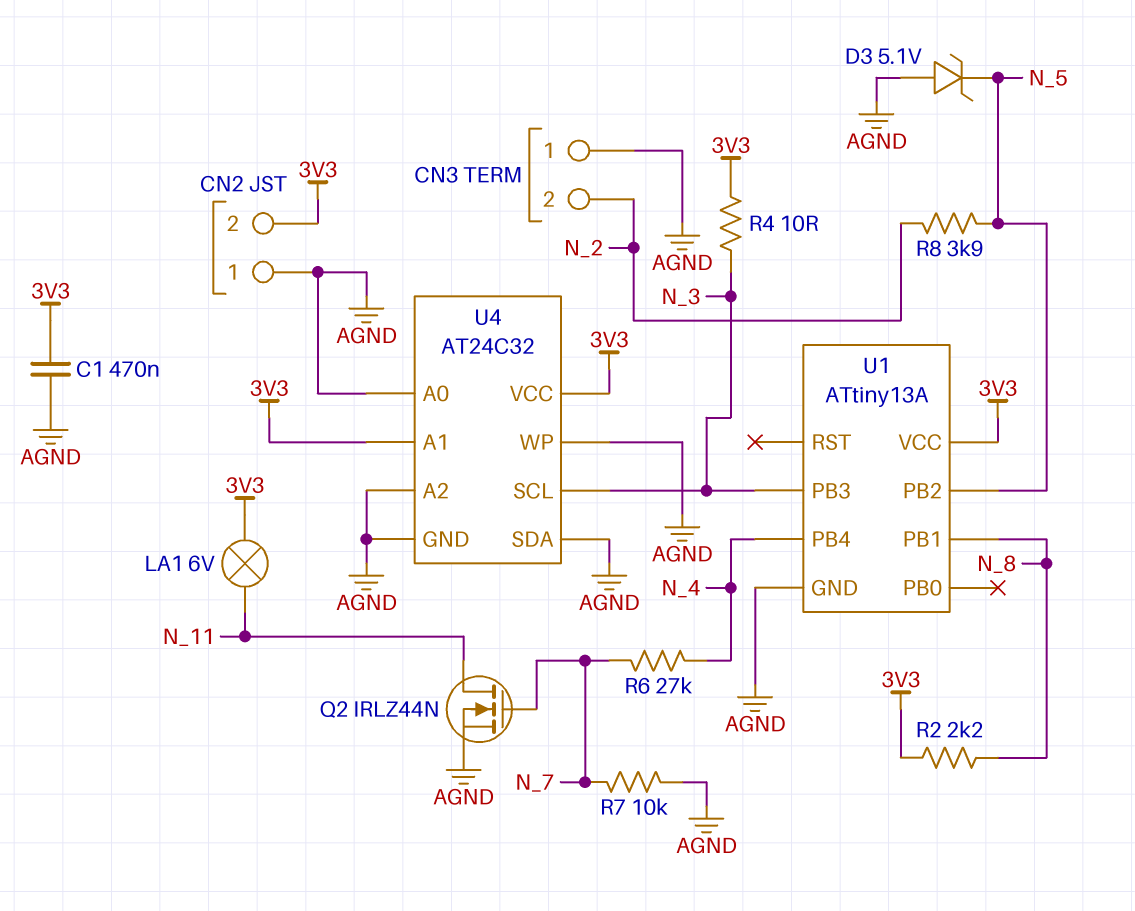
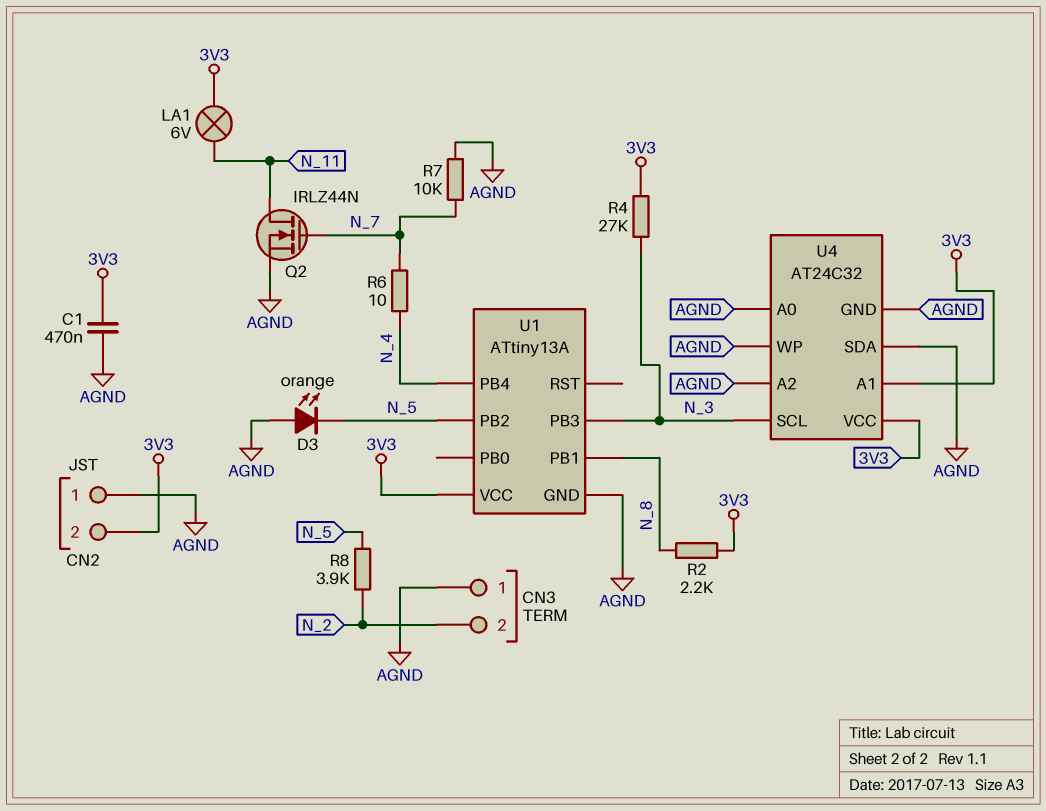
D3: zener 5.1V (A AGND, K N_5) -> LED orange (A AGND, K N_5)
R4: 10 (3V3, N_3) -> 27k (3V3, N_3)
R6: 27k (N_4, N_7) -> 10 (N_4, N_7)

